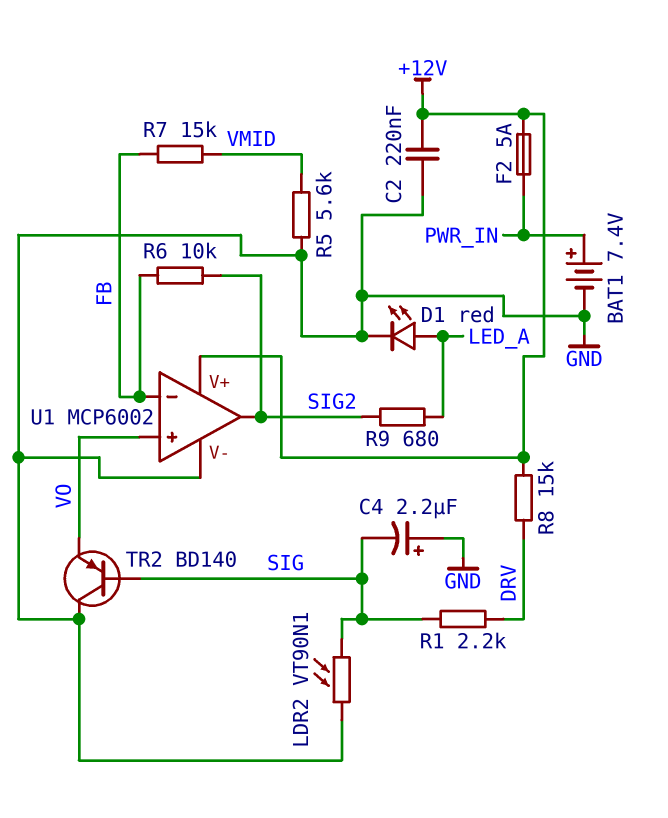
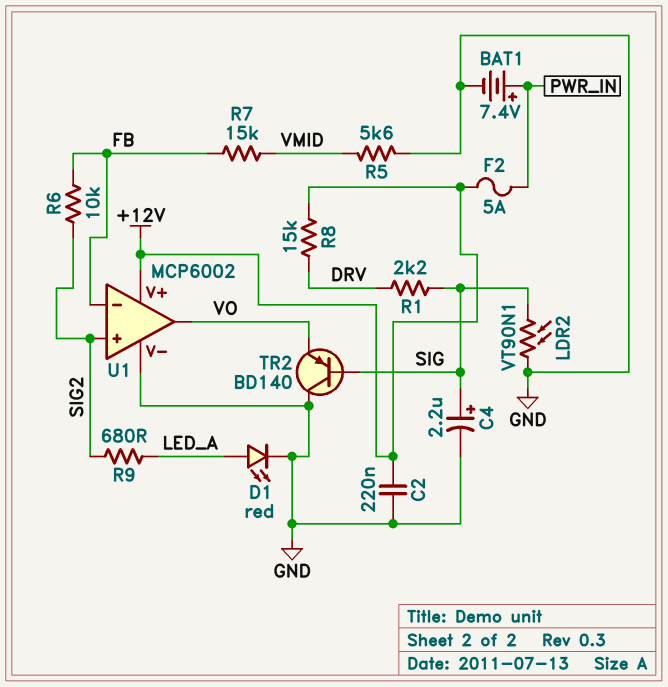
C4: 2.2uF (plus GND, minus SIG) -> 2.2uF (plus SIG, minus GND)
U1 pin in+: VO -> SIG2
U1 pin out: SIG2 -> VO

